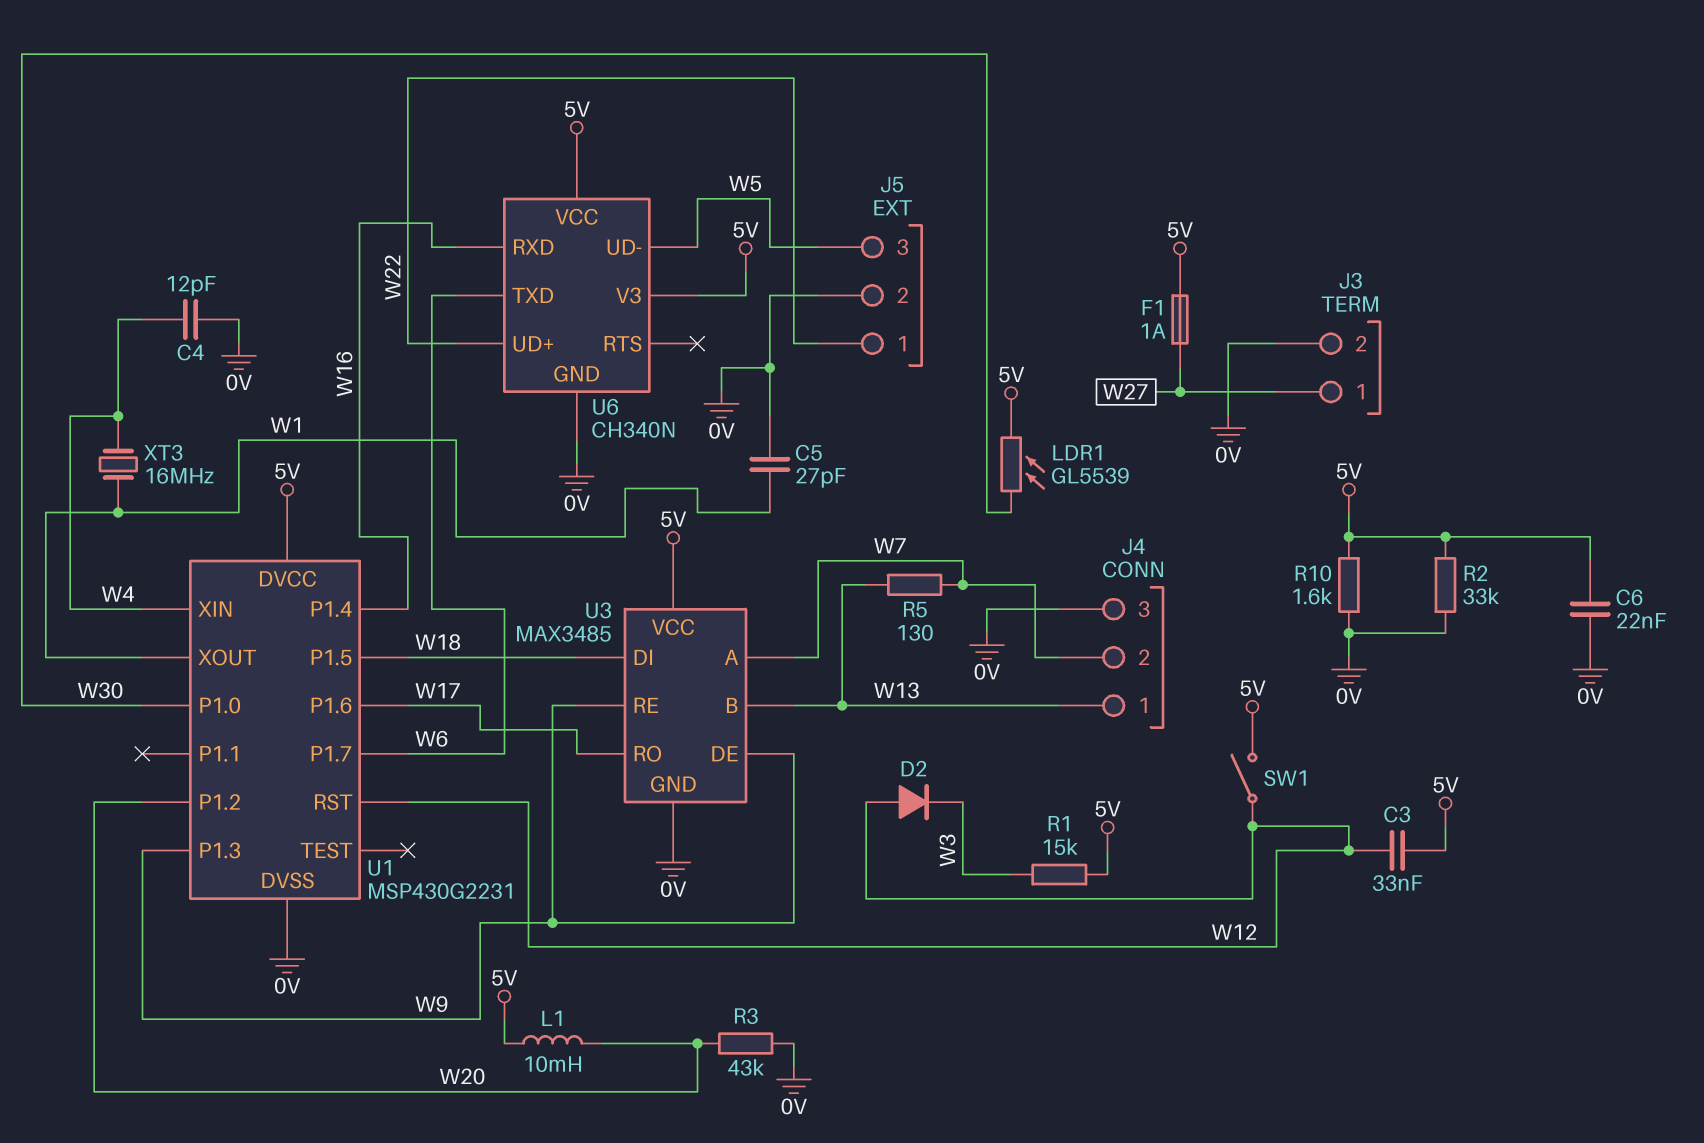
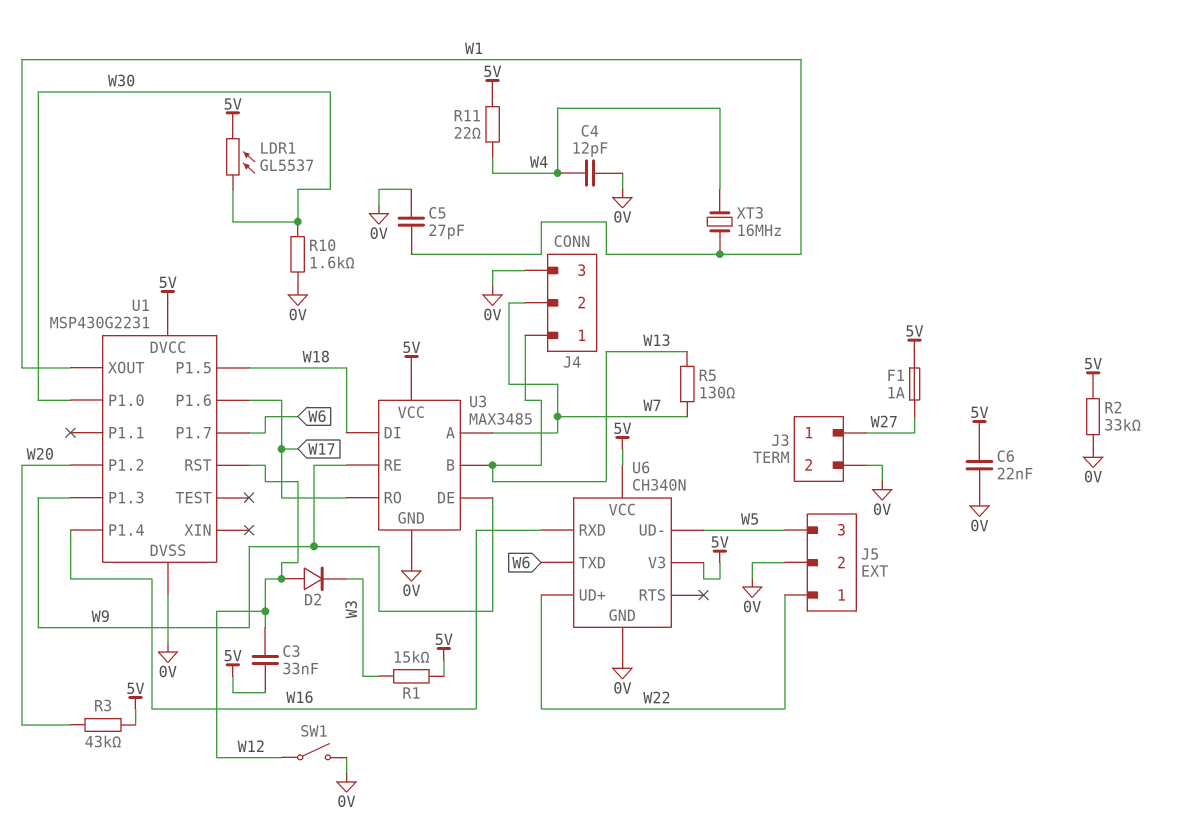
L1: 10mH (5V, W20) -> none
LDR1: GL5539 (5V, W30) -> GL5537 (5V, W30)
R3: 43k (0V, W20) -> 43k (5V, W20)
R10: 1.6k (0V, 5V) -> 1.6k (0V, W30)
R11: none -> 22 (5V, W4)
SW1: switch (5V, W12) -> switch (0V, W12)
U1 pin XIN: W4 -> none

